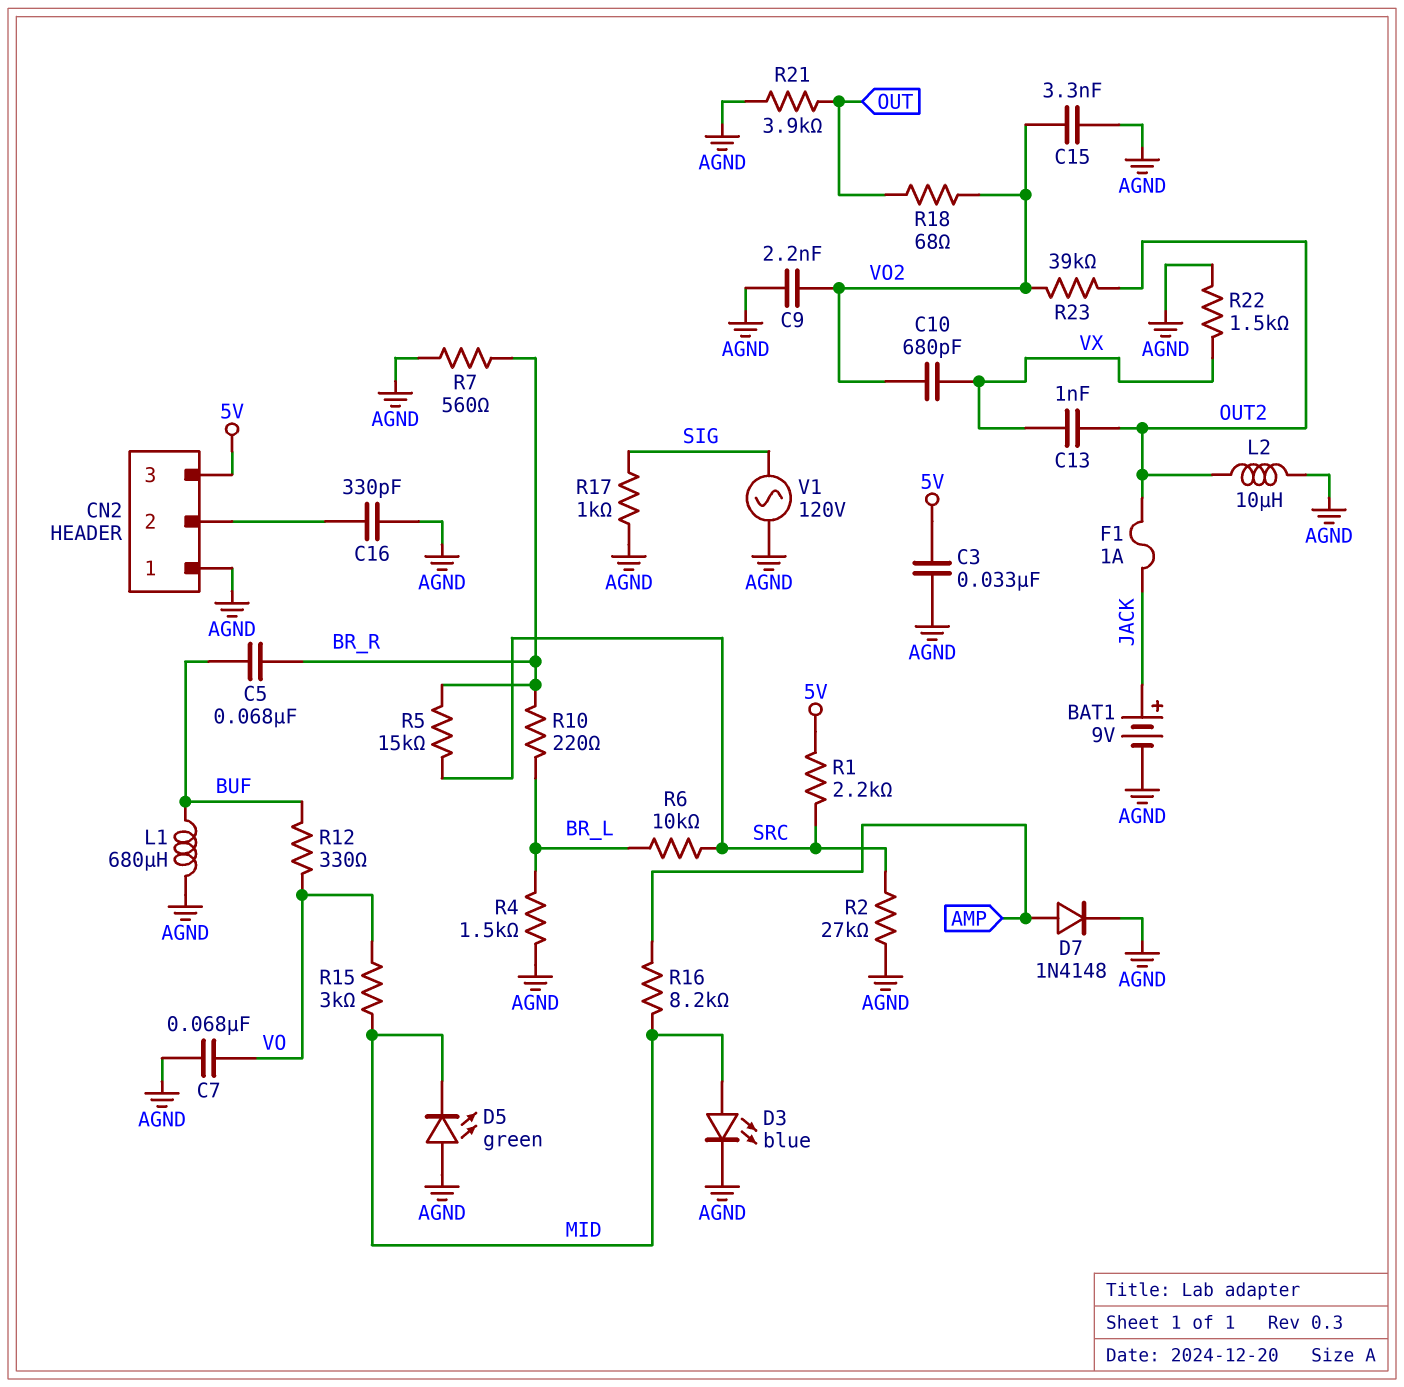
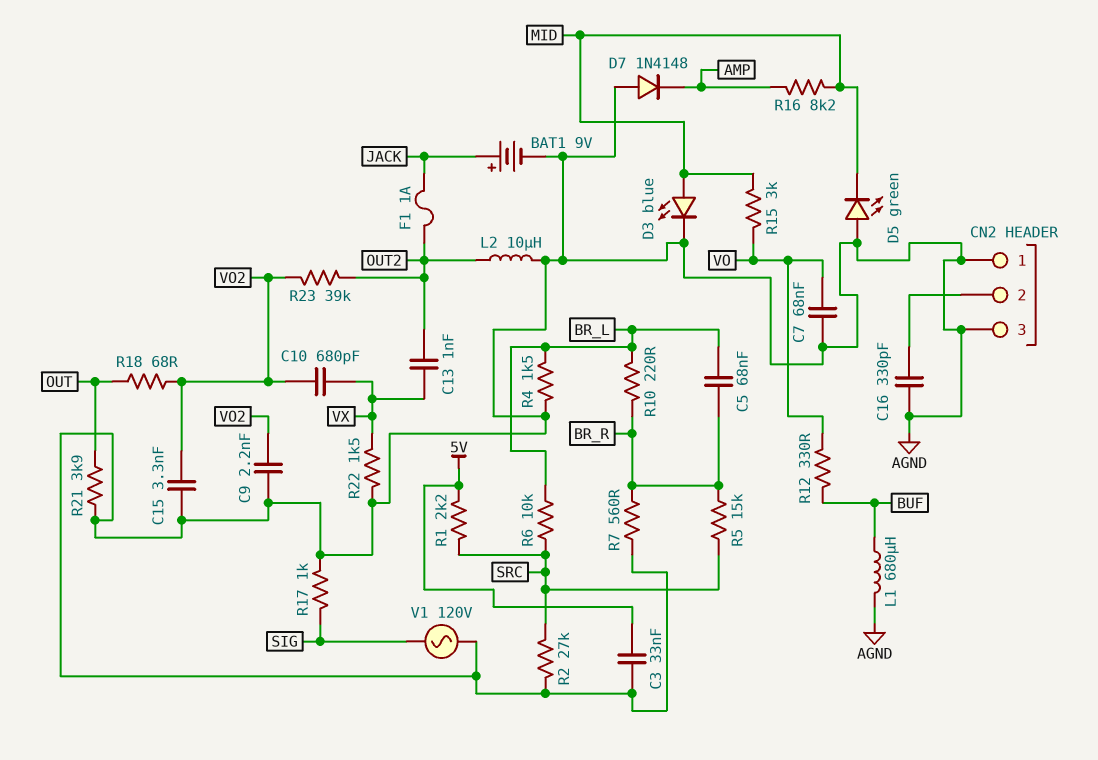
C5: 68nF (BR_R, BUF) -> 68nF (BR_L, BR_R)
CN2 pin 3: 5V -> AGND
D7: diode 1N4148 (A AMP, K AGND) -> diode 1N4148 (A AGND, K AMP)

